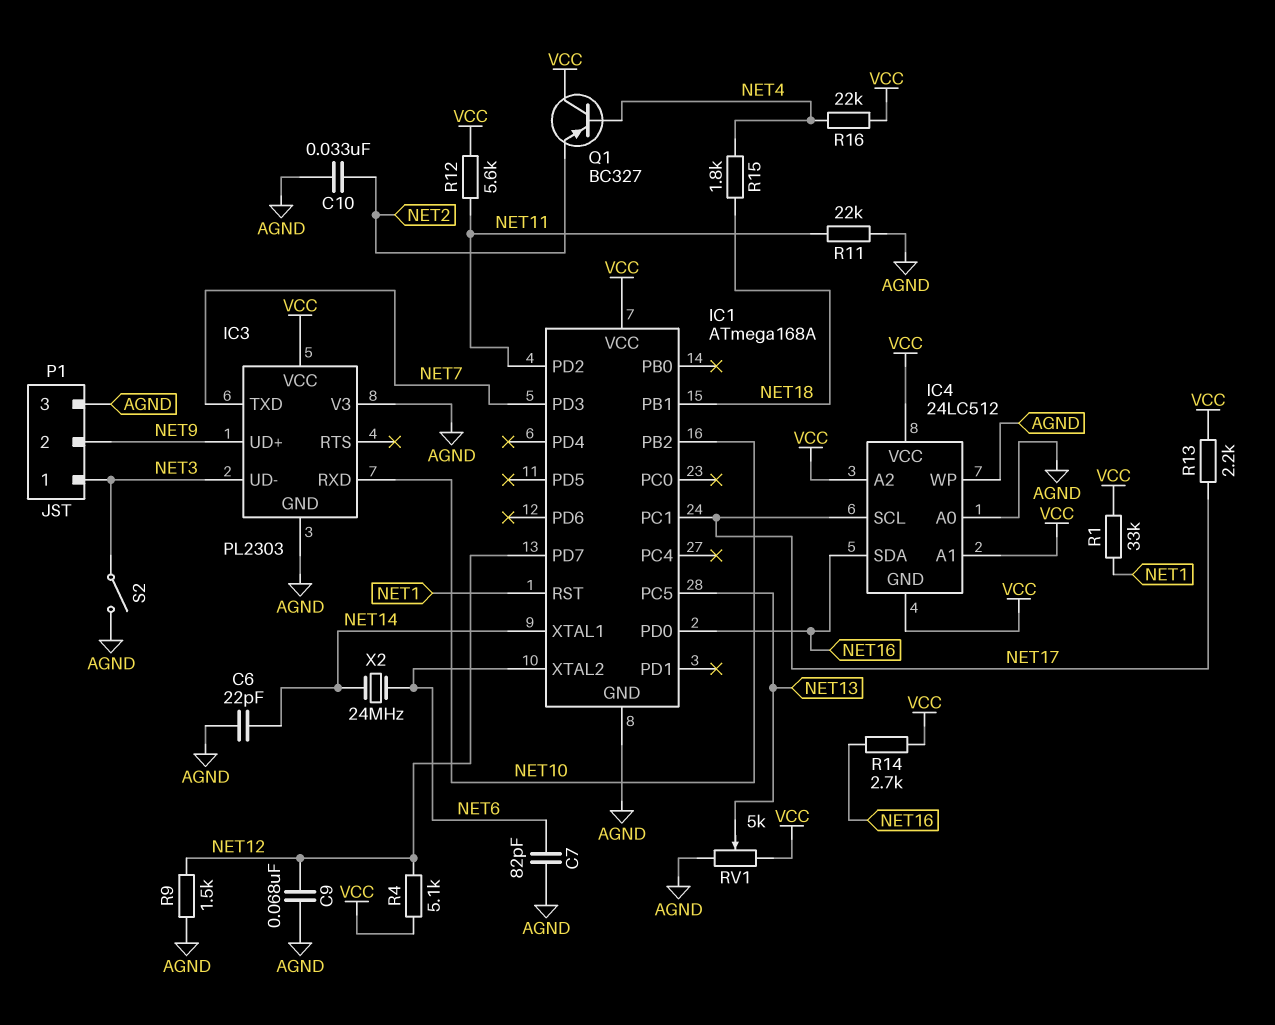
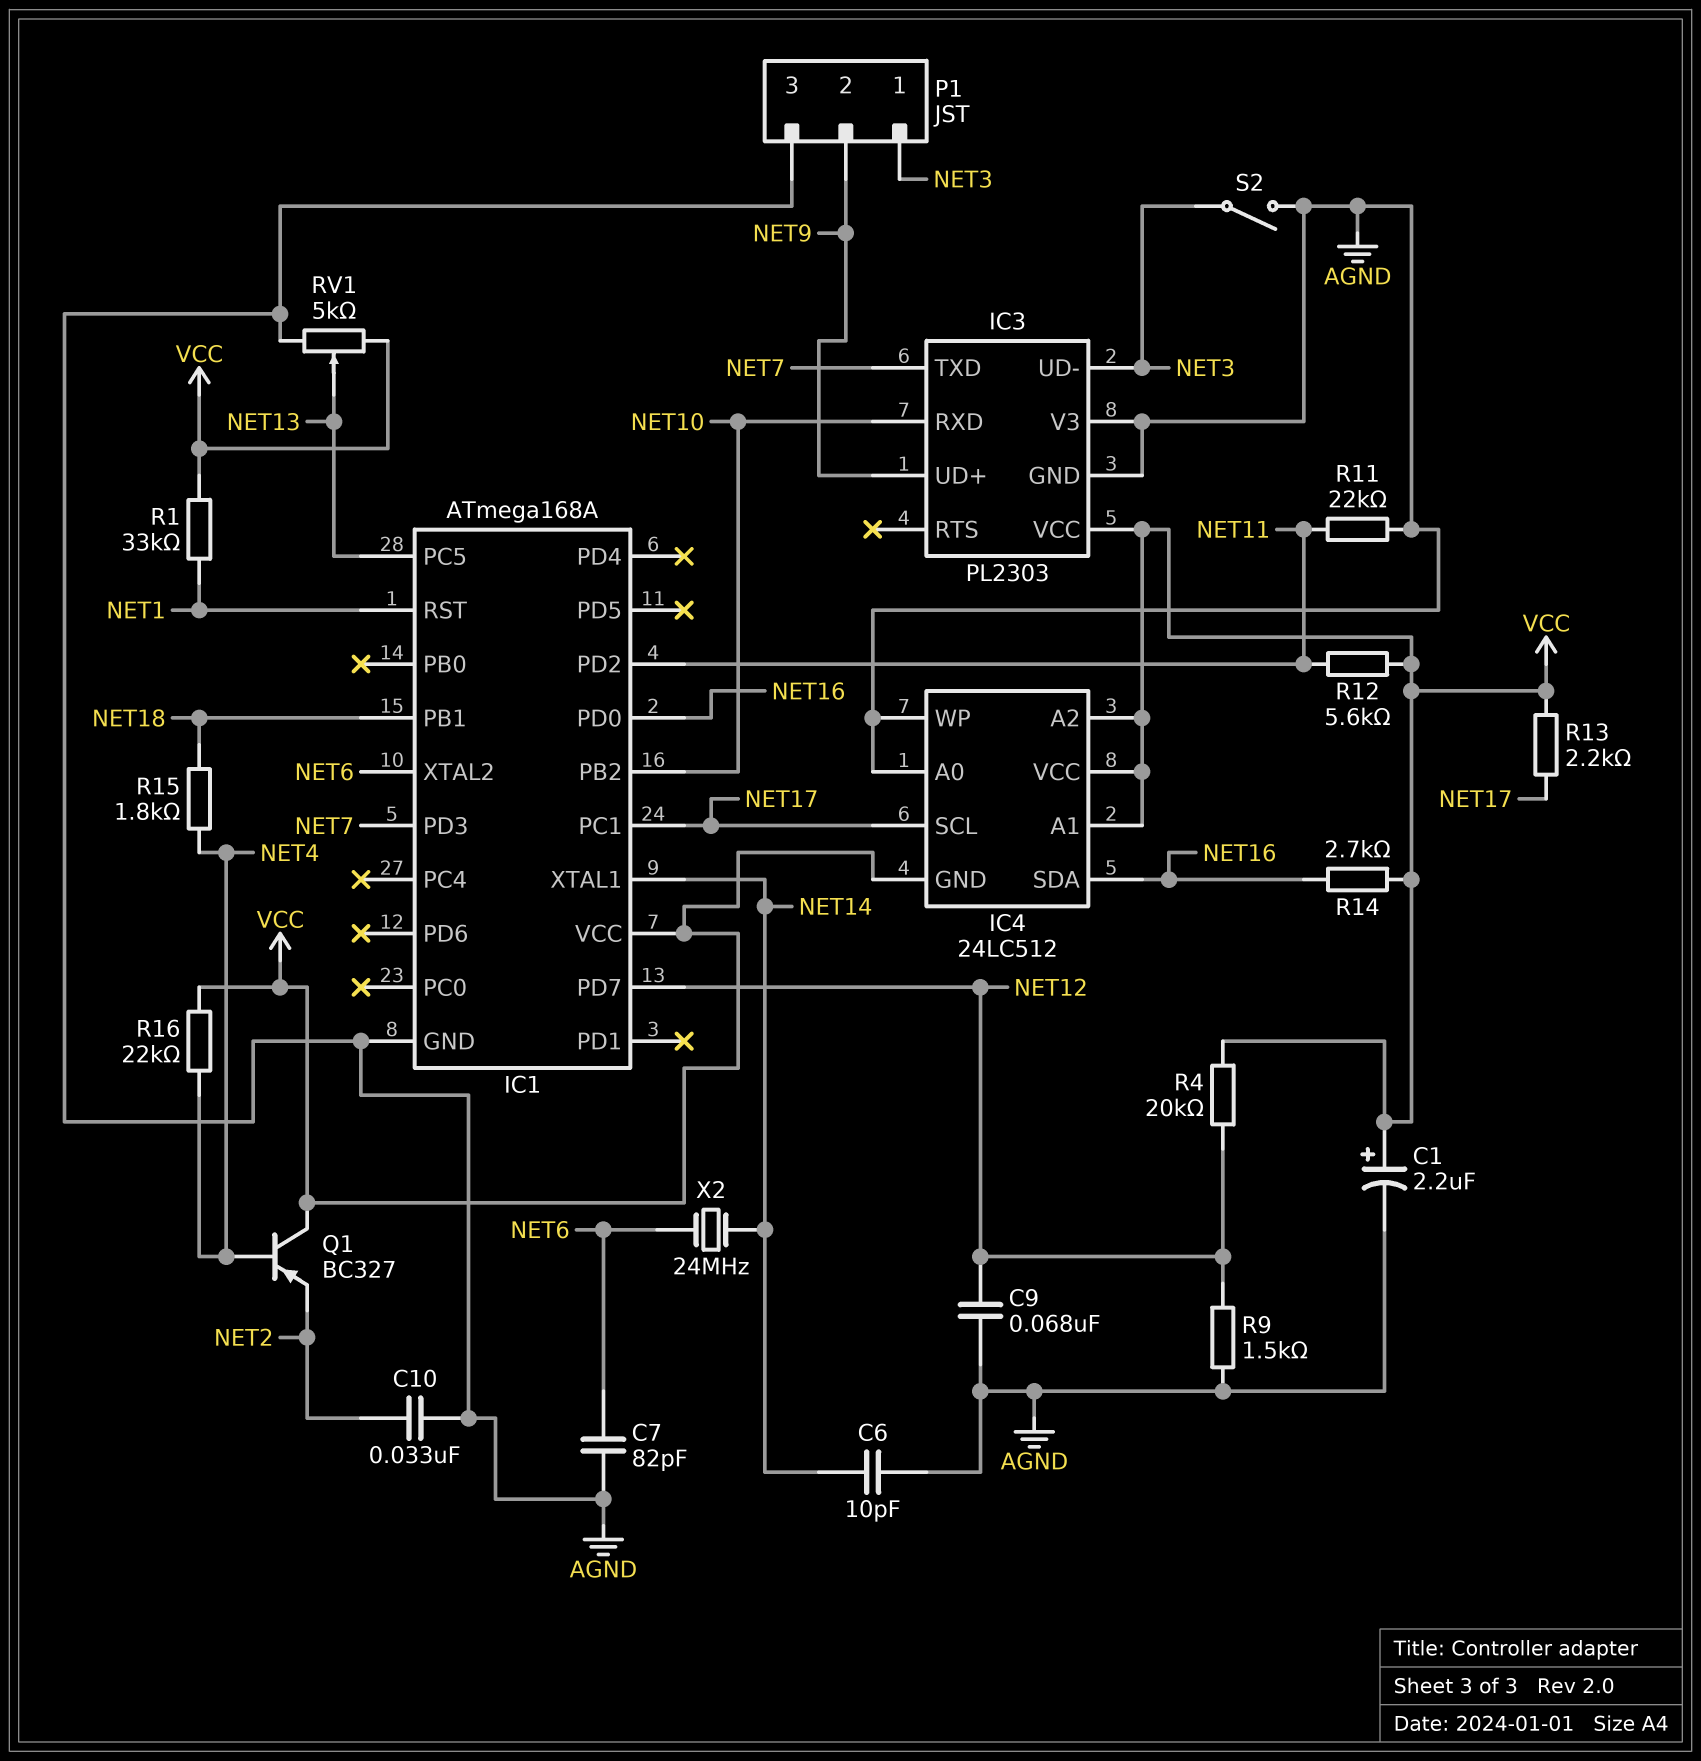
C1: none -> 2.2uF (plus VCC, minus AGND)
C6: 22pF (AGND, NET14) -> 10pF (AGND, NET14)
R4: 5.1k (NET12, VCC) -> 20k (NET12, VCC)

